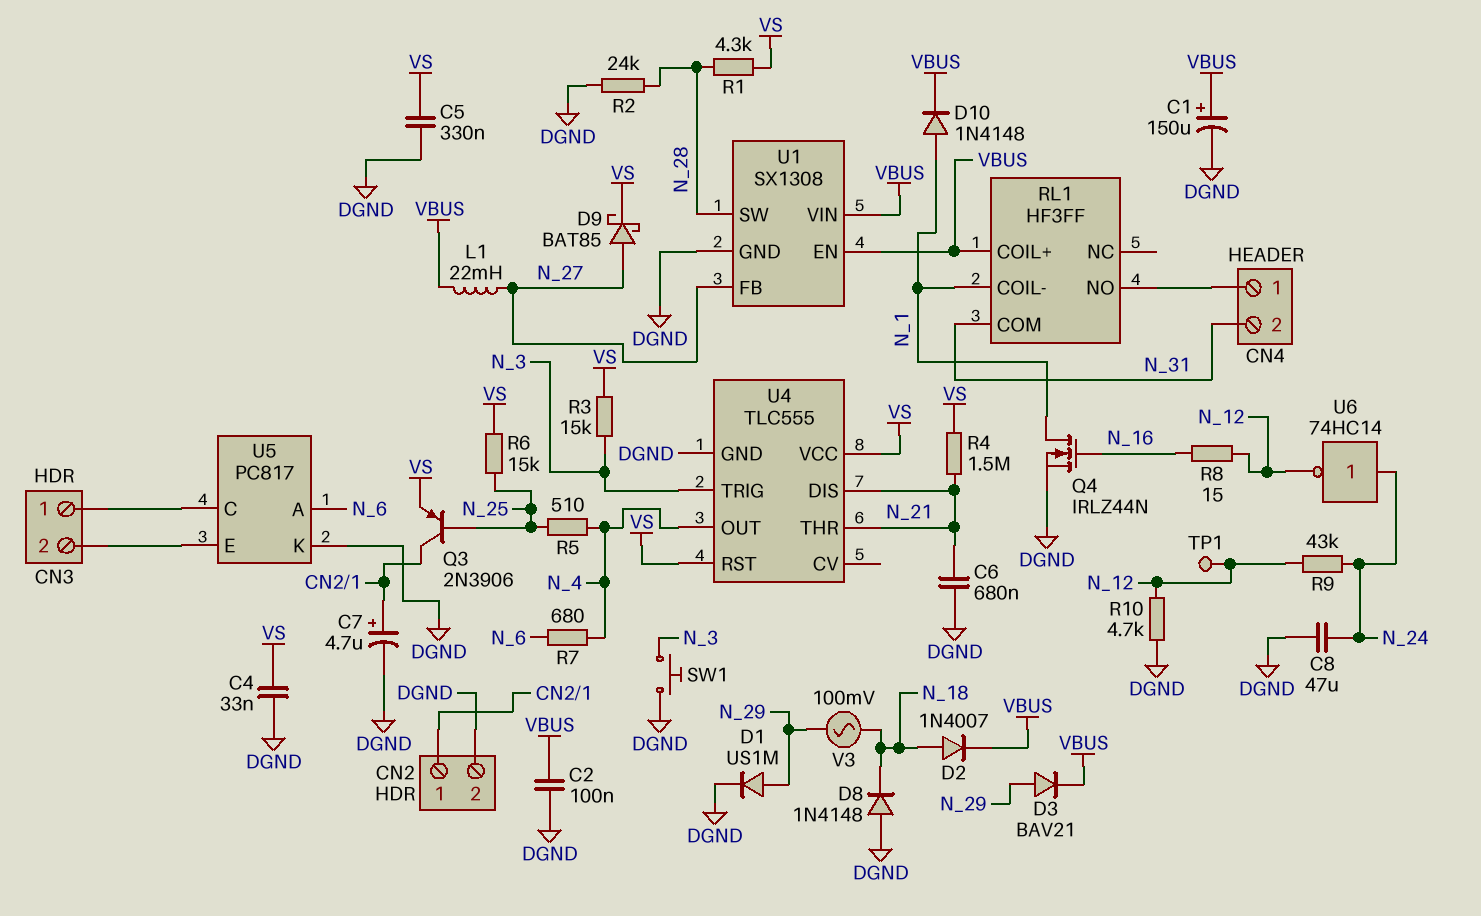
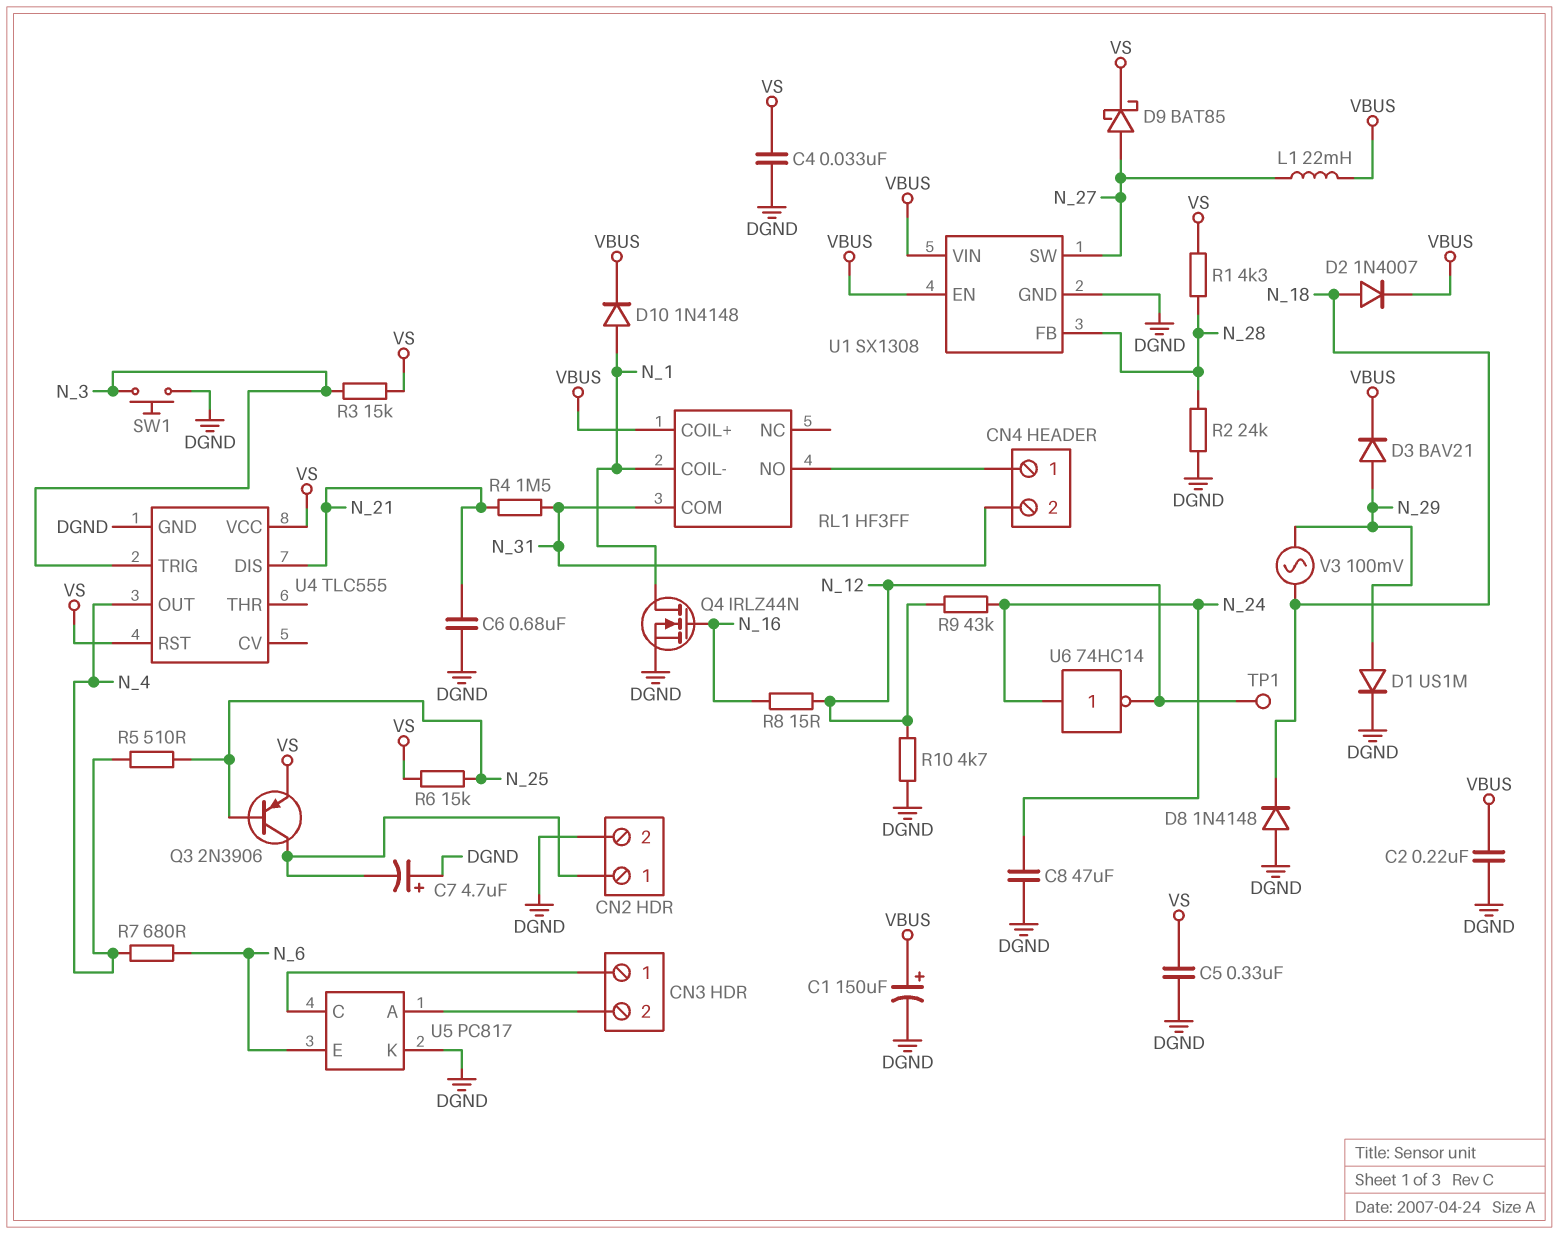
C2: 100nF (DGND, VBUS) -> 220nF (DGND, VBUS)
C7: 4.7uF (plus CN2/1, minus DGND) -> 4.7uF (plus DGND, minus CN2/1)
R4: 1.5M (N_21, VS) -> 1.5M (N_21, N_31)
U1 pin FB: N_27 -> N_28
U1 pin SW: N_28 -> N_27
U4 pin THR: N_21 -> none
U5 pin A: N_6 -> CN3/2
U5 pin E: CN3/2 -> N_6

